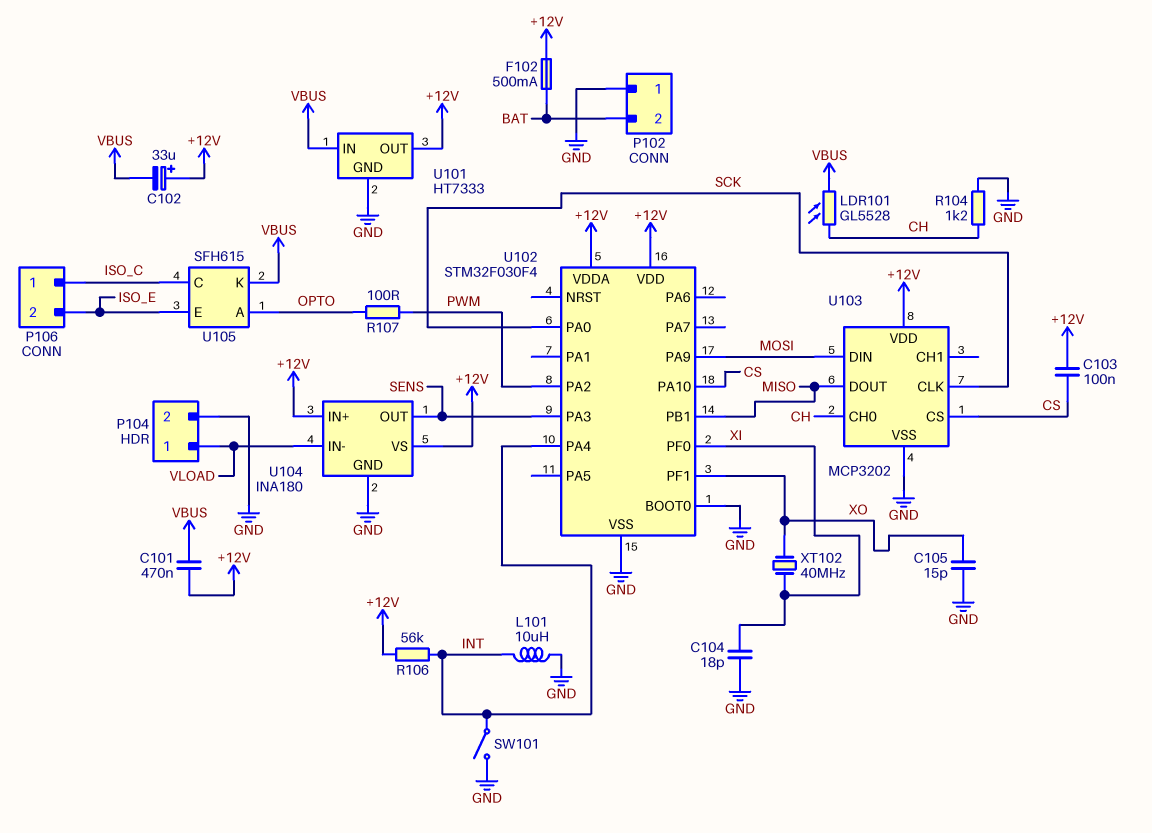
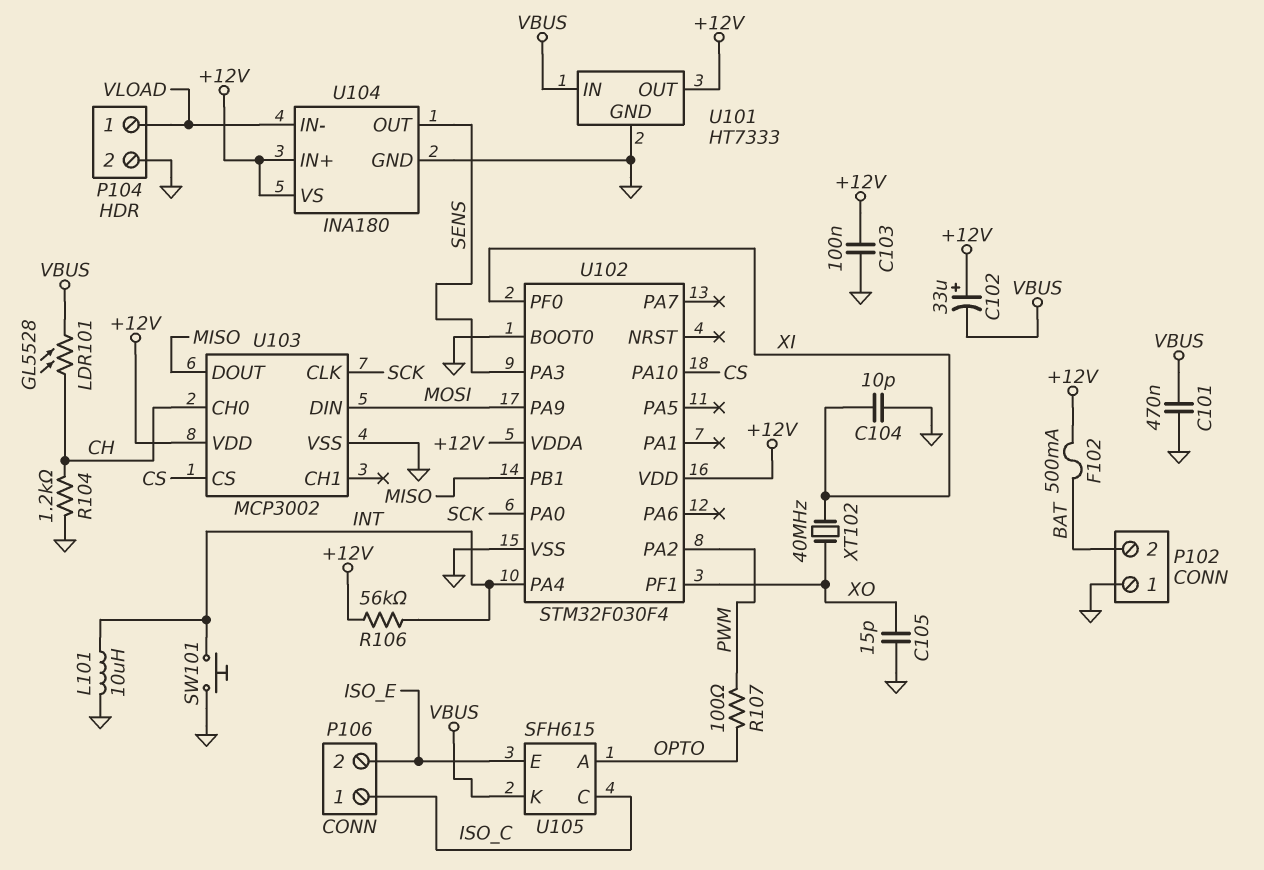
C101: 470nF (+12V, VBUS) -> 470nF (GND, VBUS)
C103: 100nF (+12V, CS) -> 100nF (+12V, GND)
C104: 18pF (GND, XI) -> 10pF (GND, XI)
SW101: switch (GND, INT) -> button (GND, INT)
U103: MCP3202 -> MCP3002

